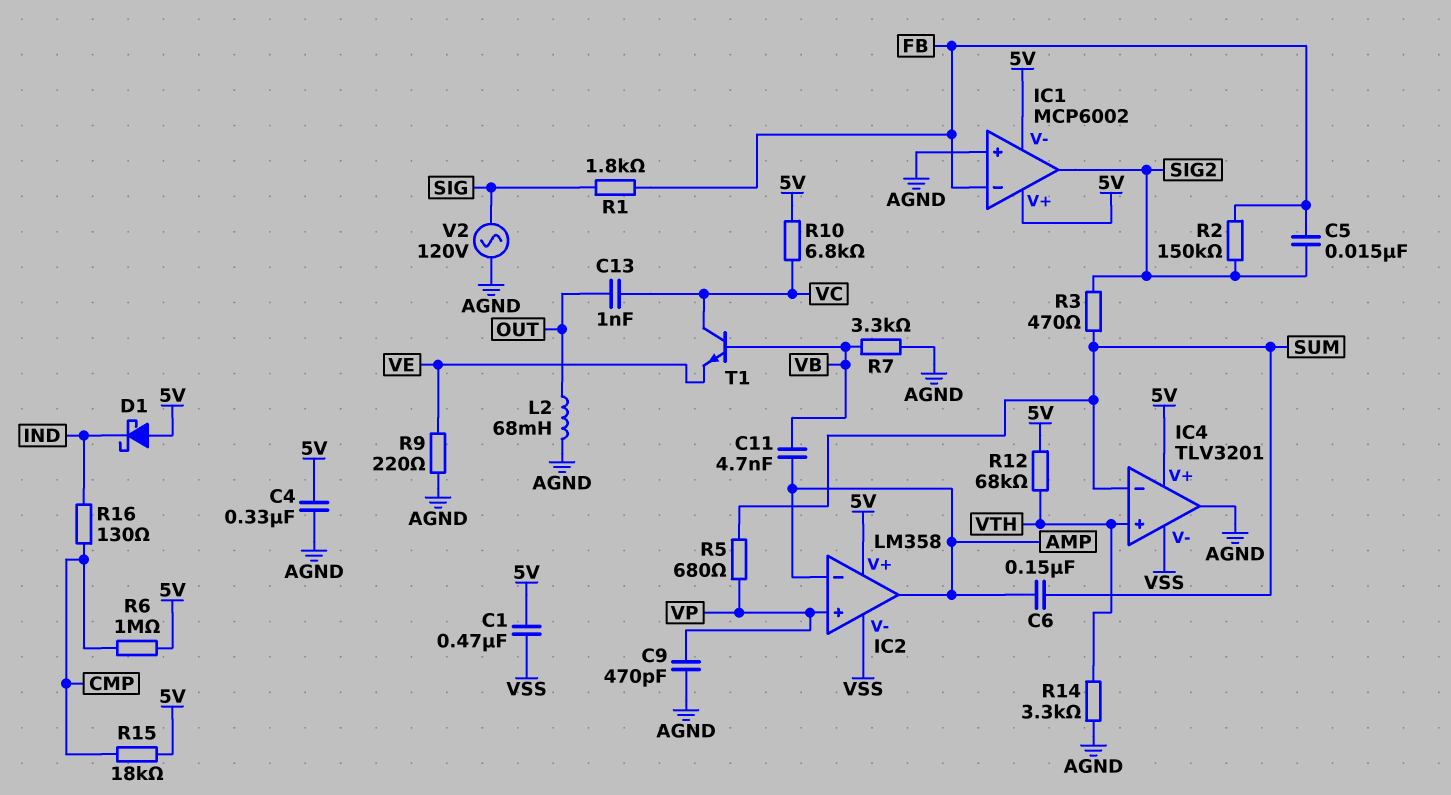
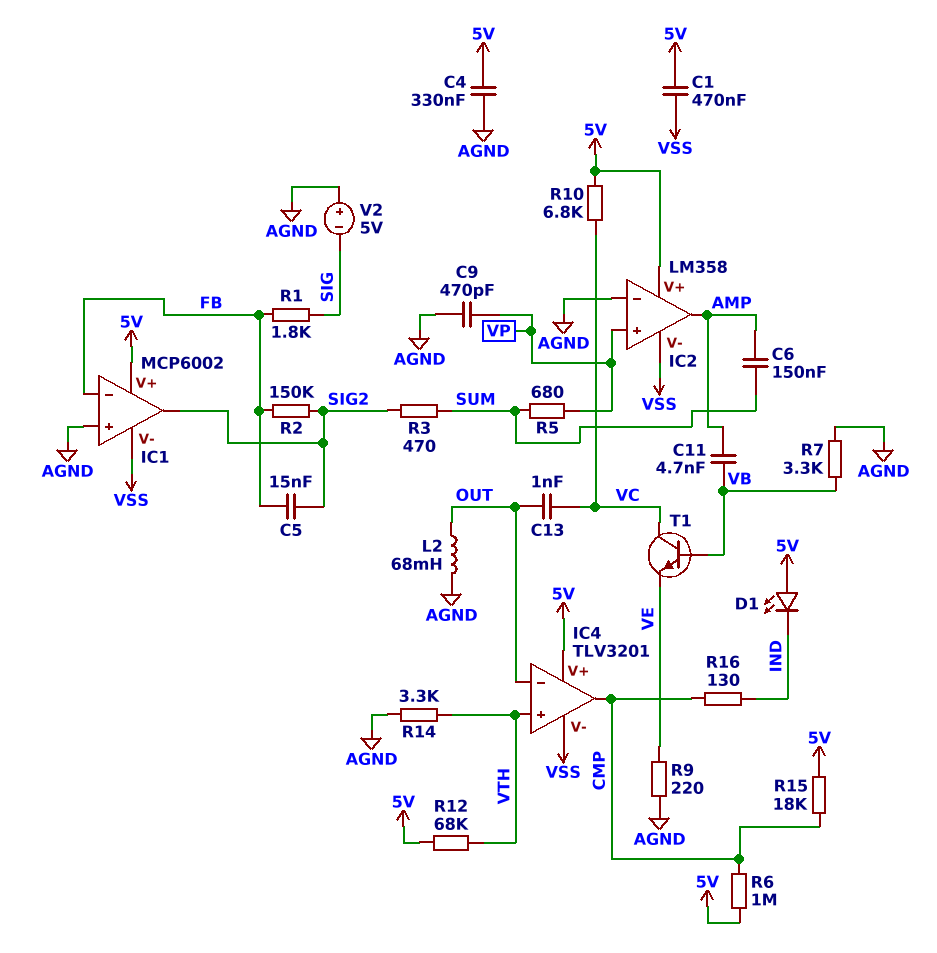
D1: schottky (A 5V, K IND) -> LED (A 5V, K IND)
IC1 pin V-: 5V -> VSS
IC2 pin in-: AMP -> AGND
IC4 pin in-: SUM -> OUT
IC4 pin out: AGND -> CMP
V2: AC 120V (AGND, SIG) -> 5V (plus AGND, minus SIG)

